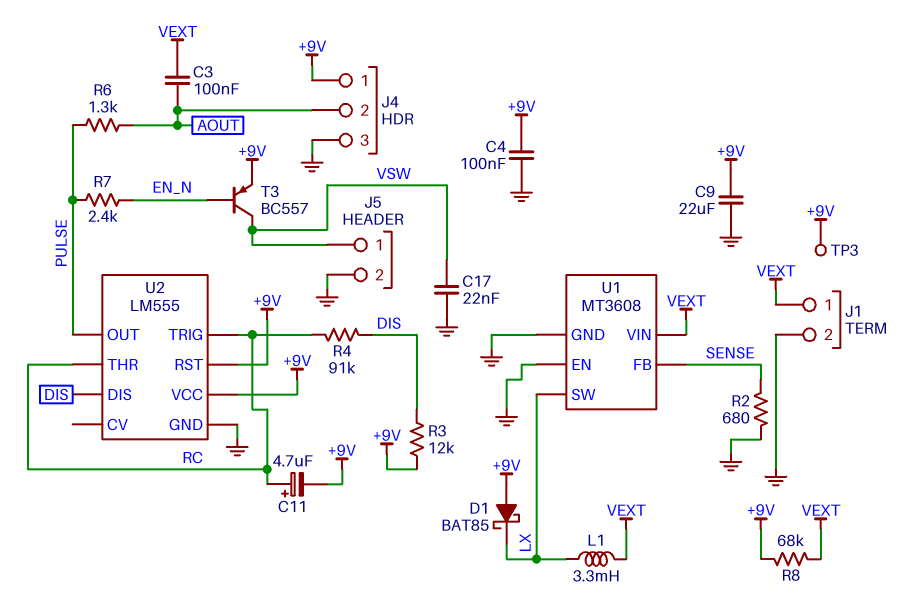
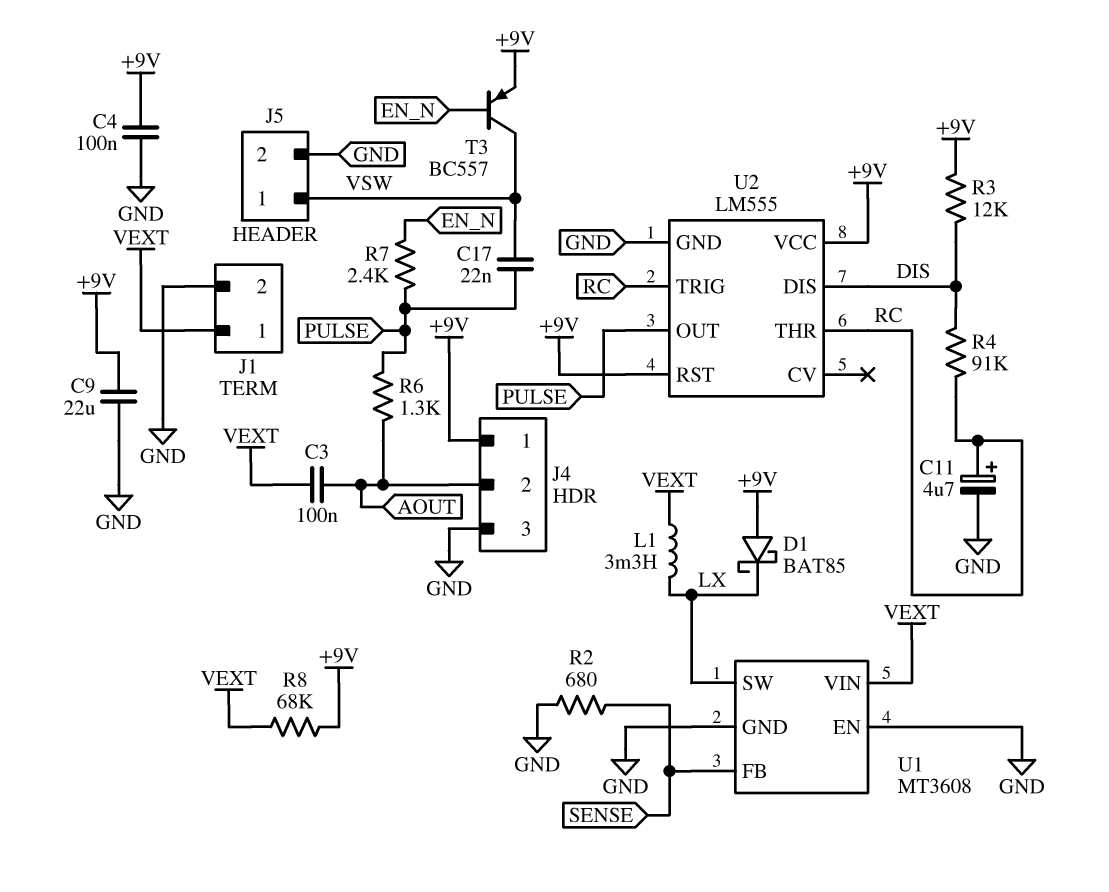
C11: 4.7uF (plus RC, minus +9V) -> 4.7uF (plus RC, minus GND)
C17: 22nF (GND, VSW) -> 22nF (PULSE, VSW)
TP3: test point (+9V) -> none

